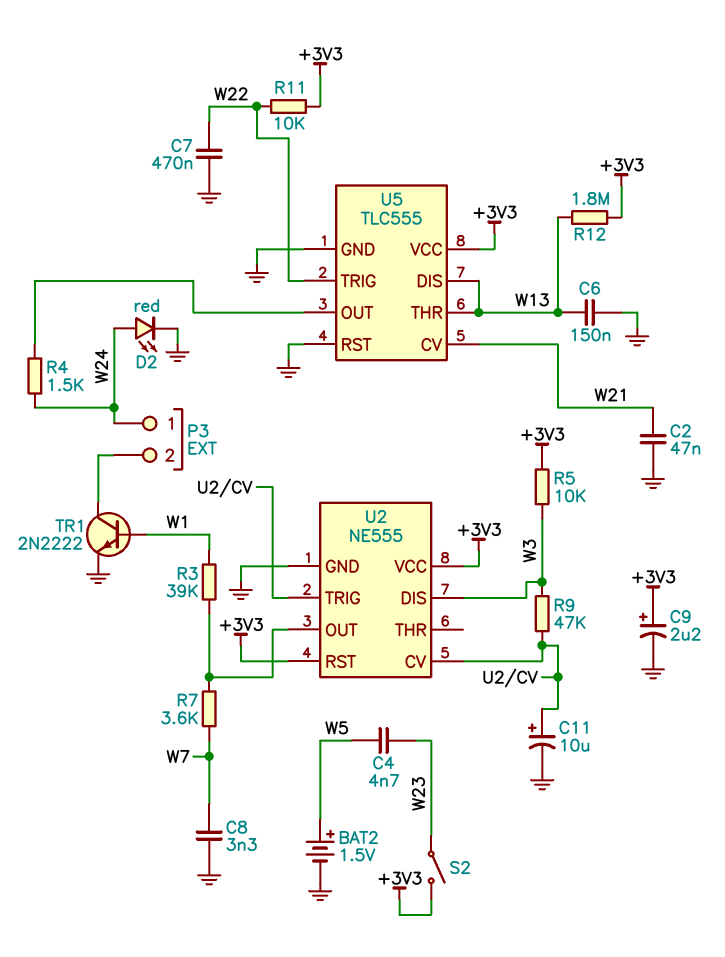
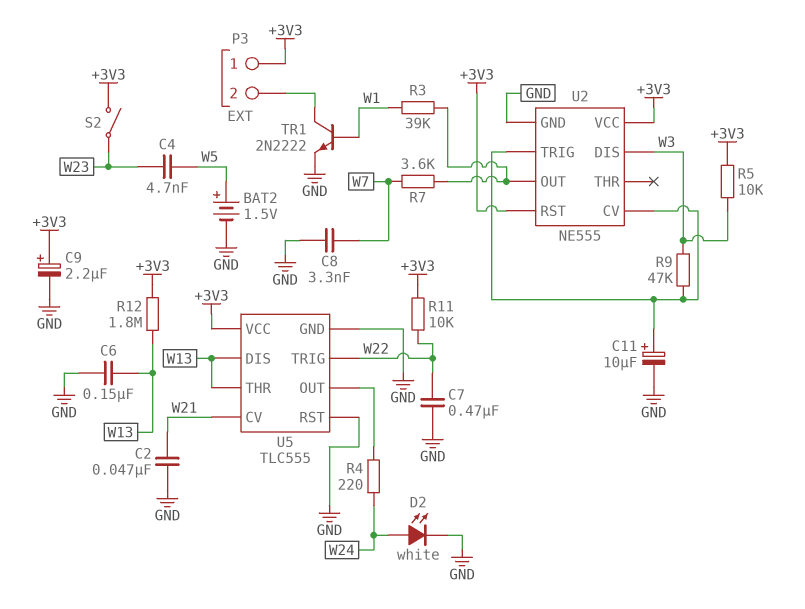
D2: LED red (A W24, K GND) -> LED white (A W24, K GND)
P3 pin 1: W24 -> +3V3
R4: 1.5k (U5/OUT, W24) -> 220 (U5/OUT, W24)

